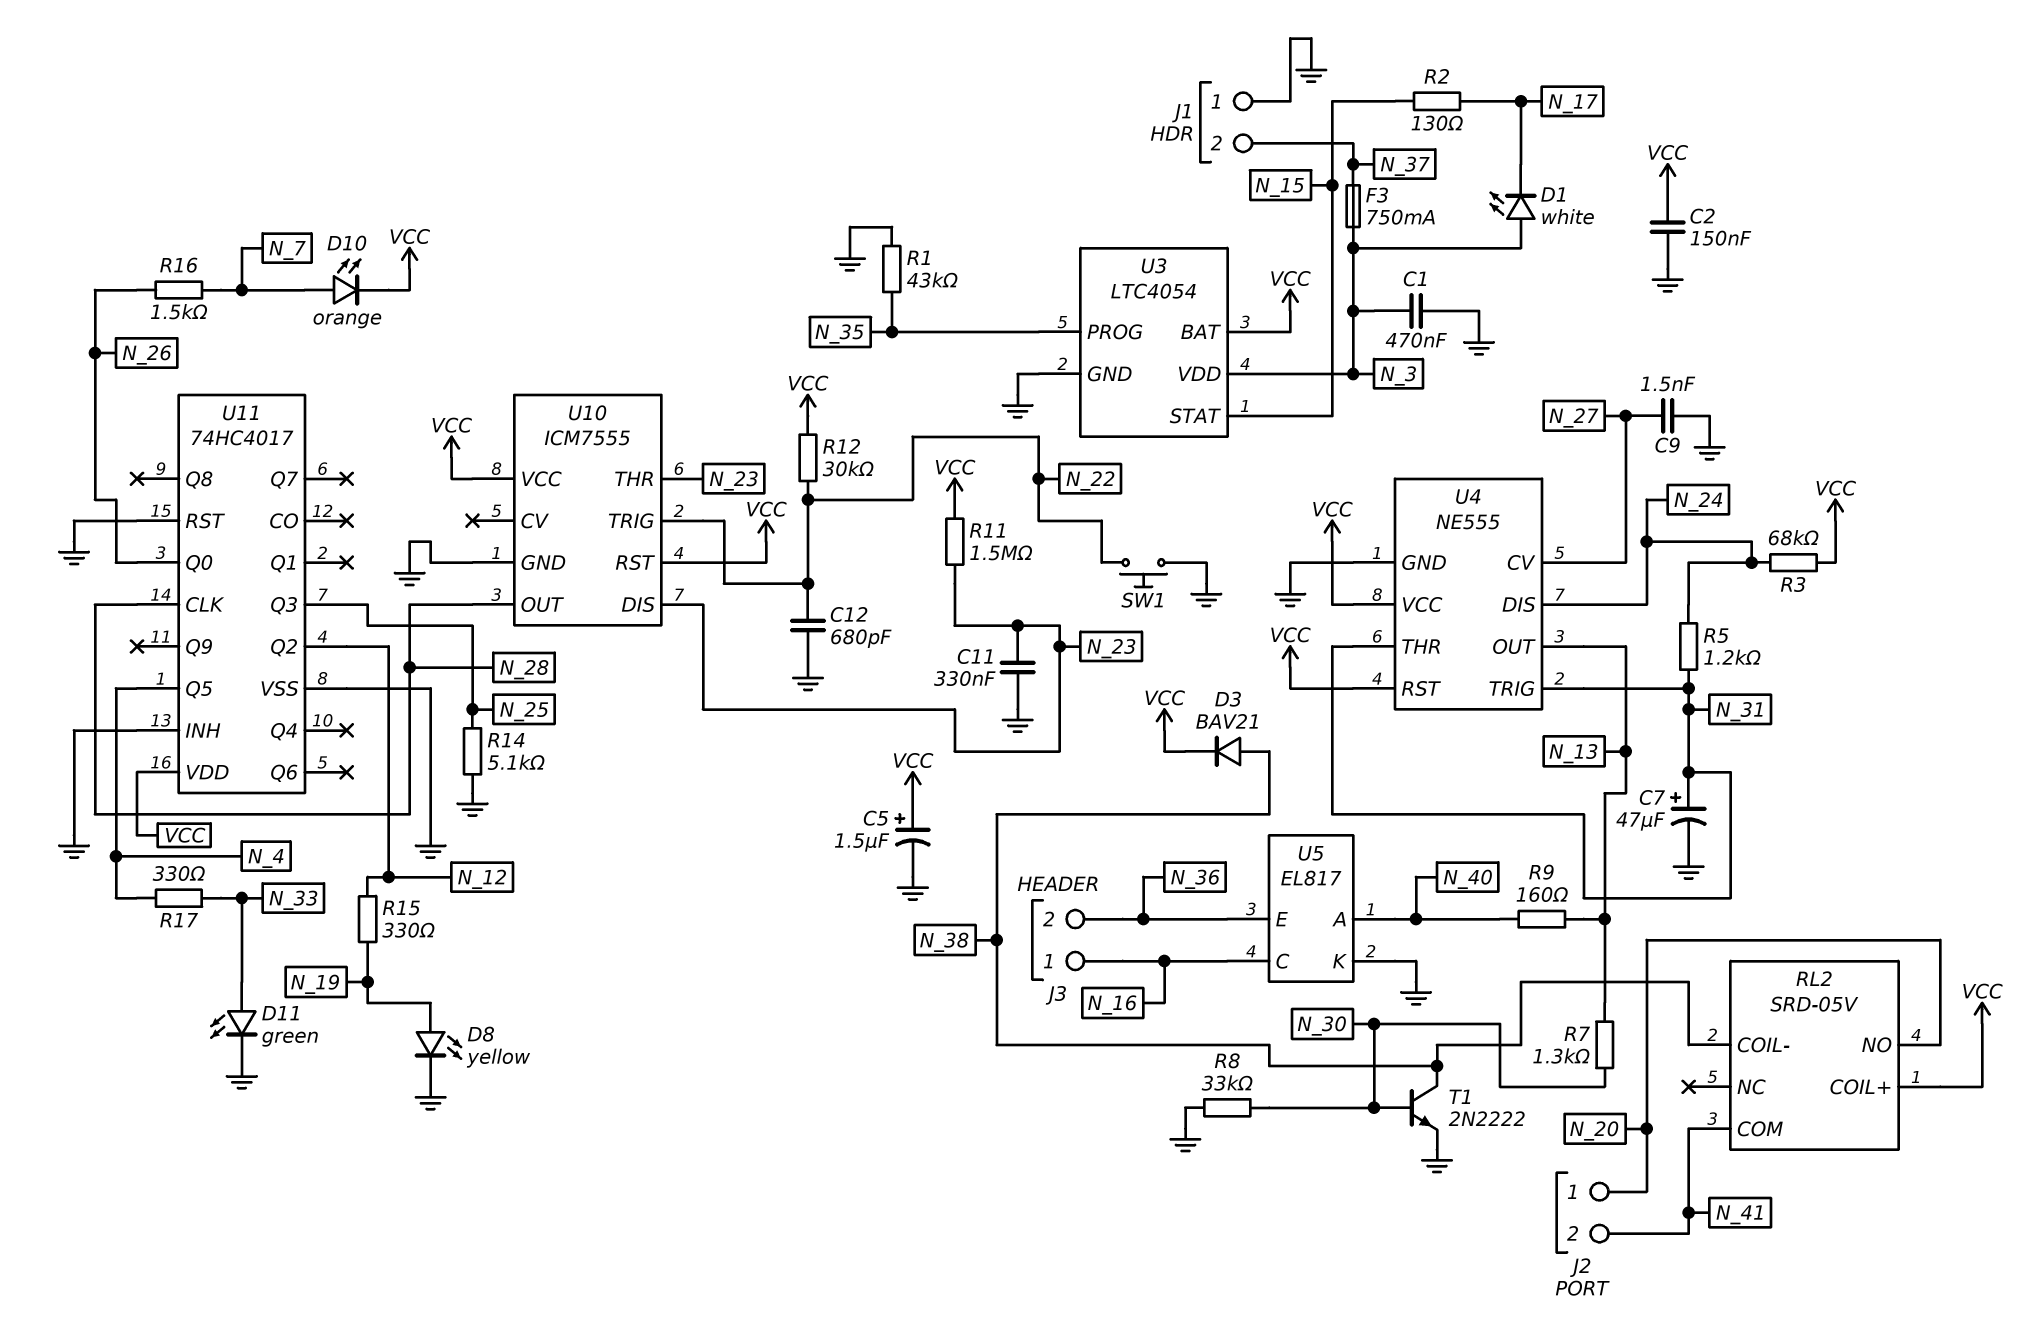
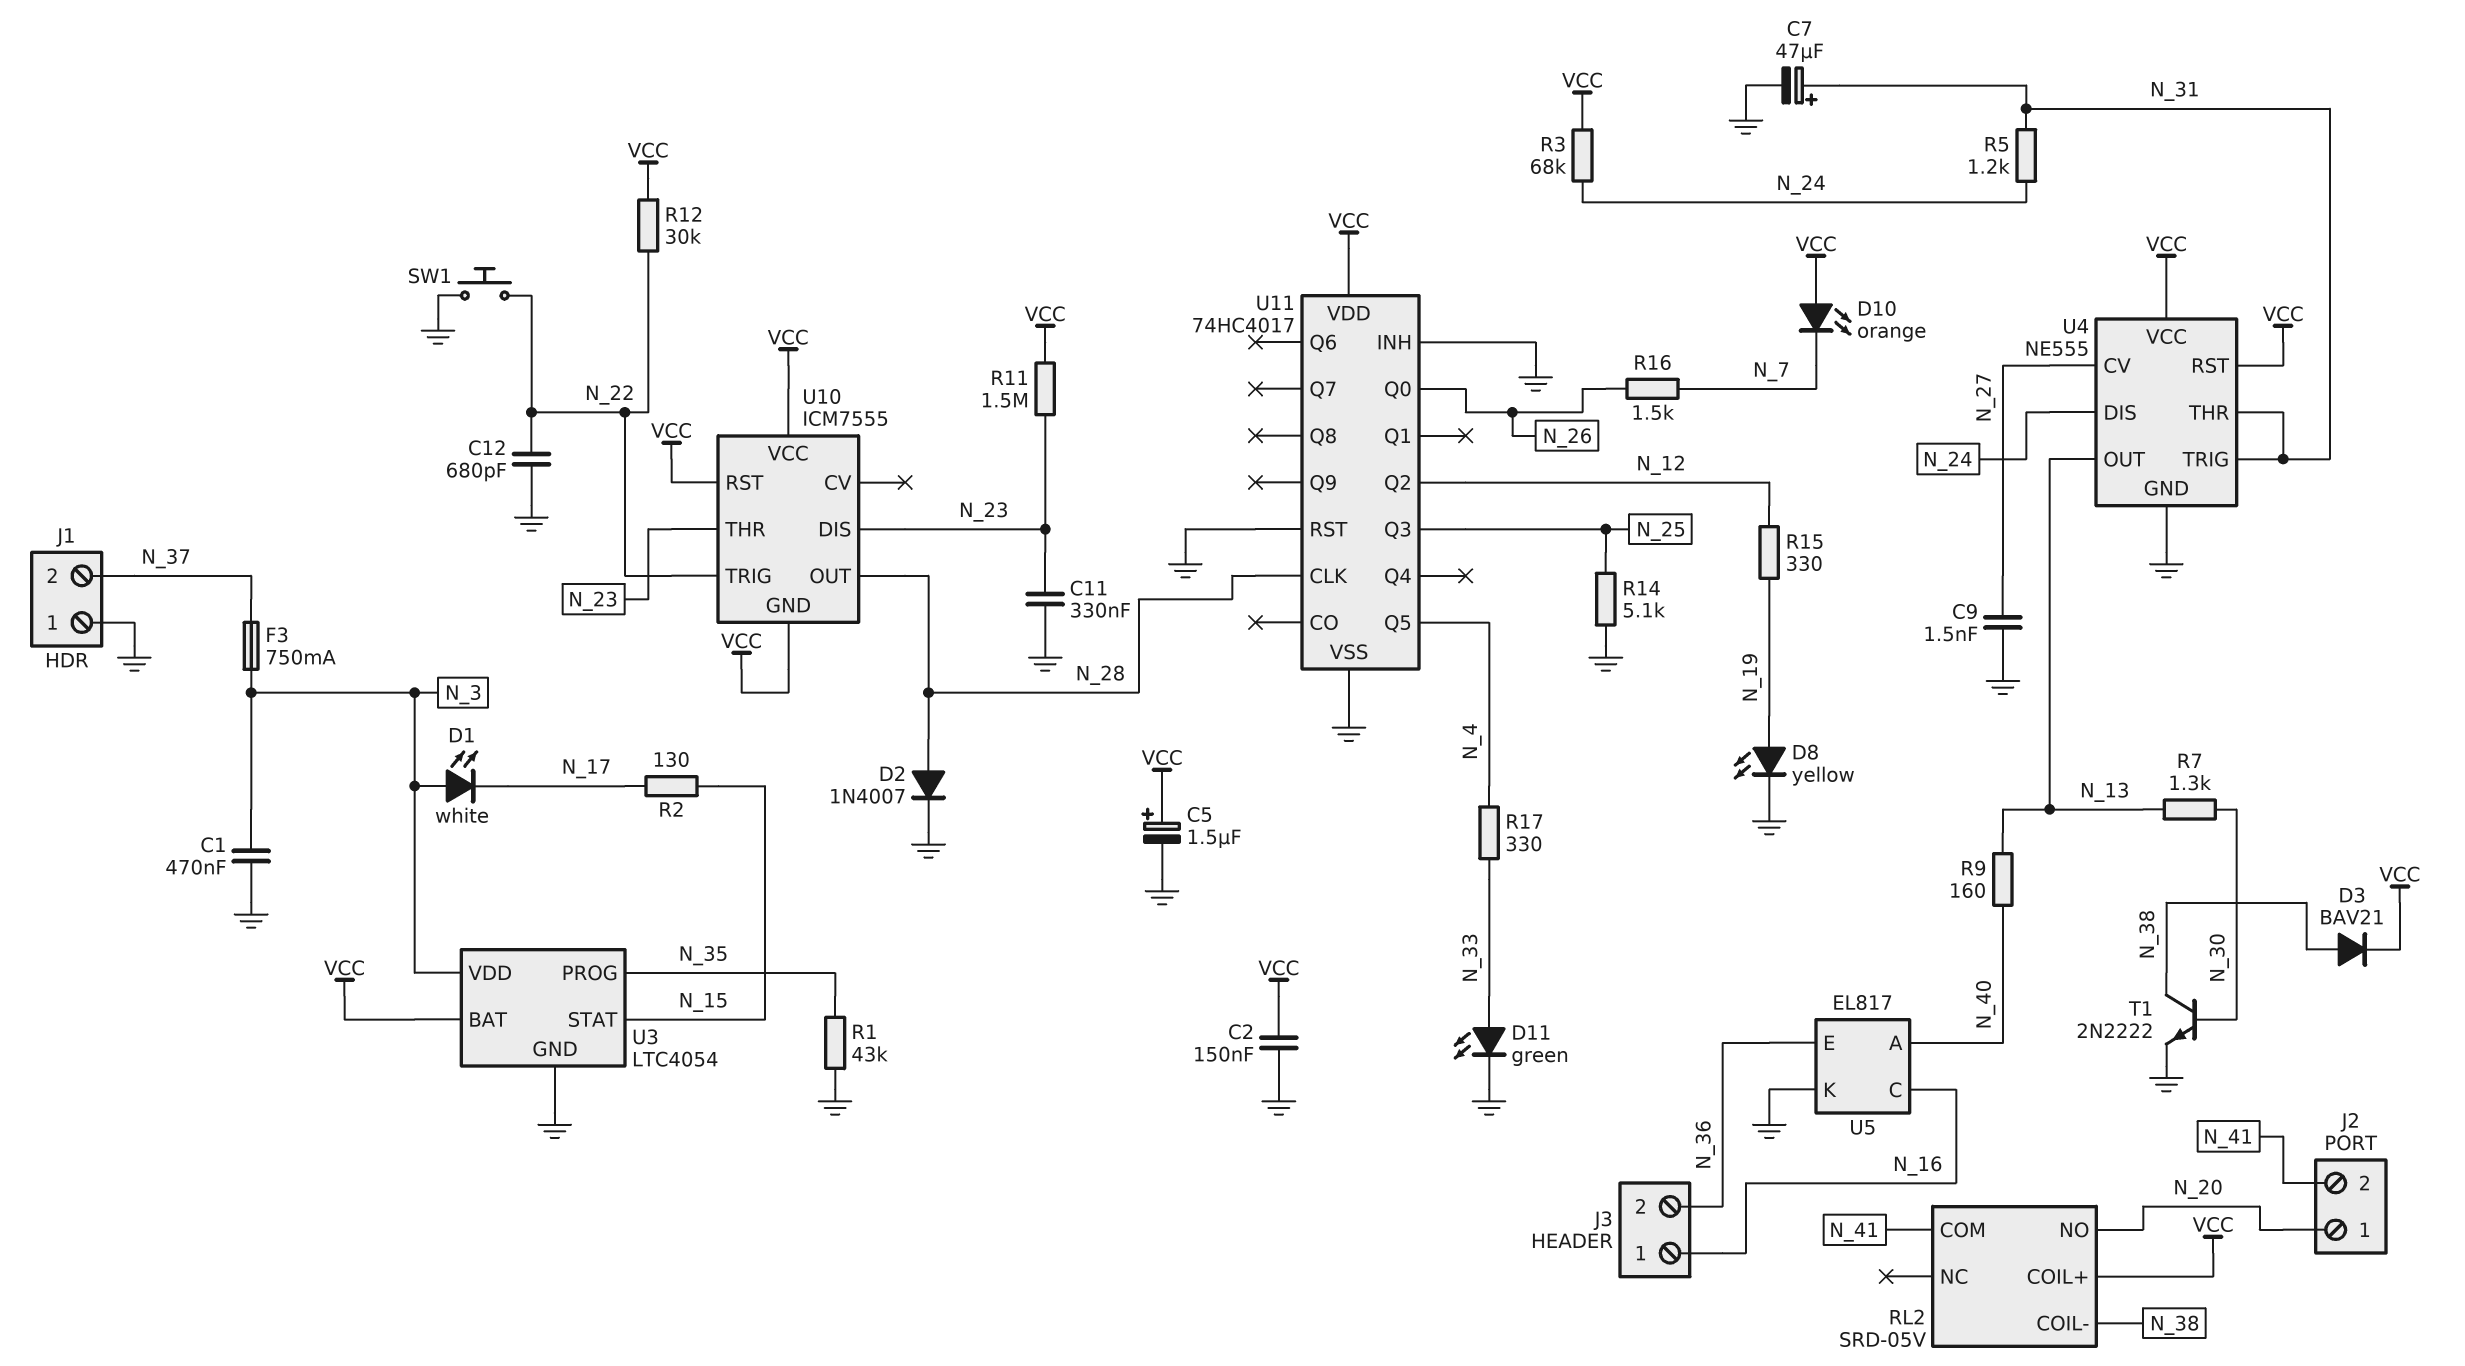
D2: none -> diode 1N4007 (A N_28, K GND)
D10: LED orange (A N_7, K VCC) -> LED orange (A VCC, K N_7)
R8: 33k (GND, N_30) -> none
U10 pin GND: GND -> VCC

